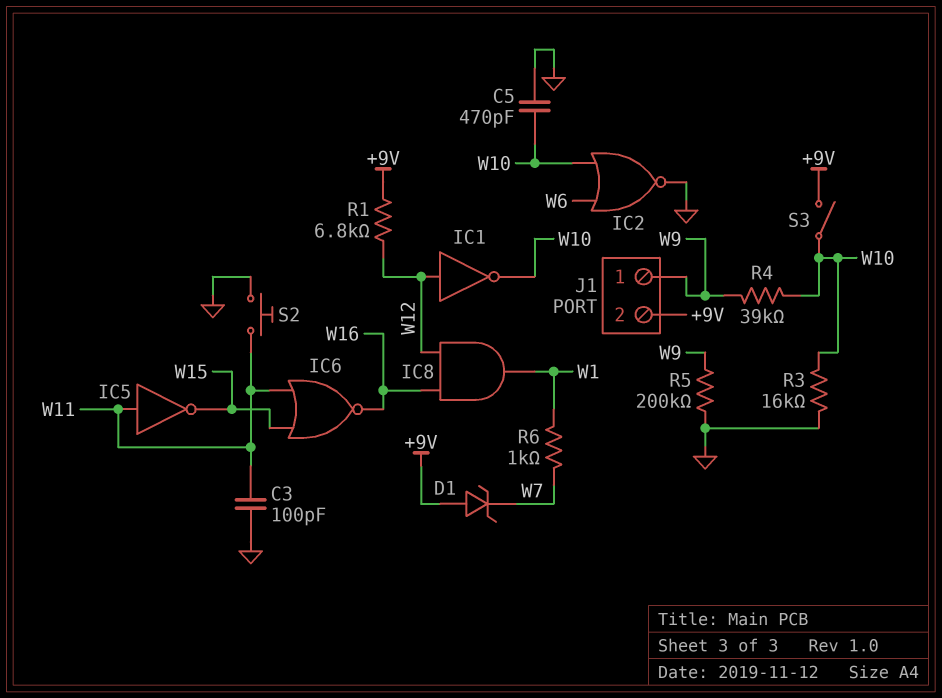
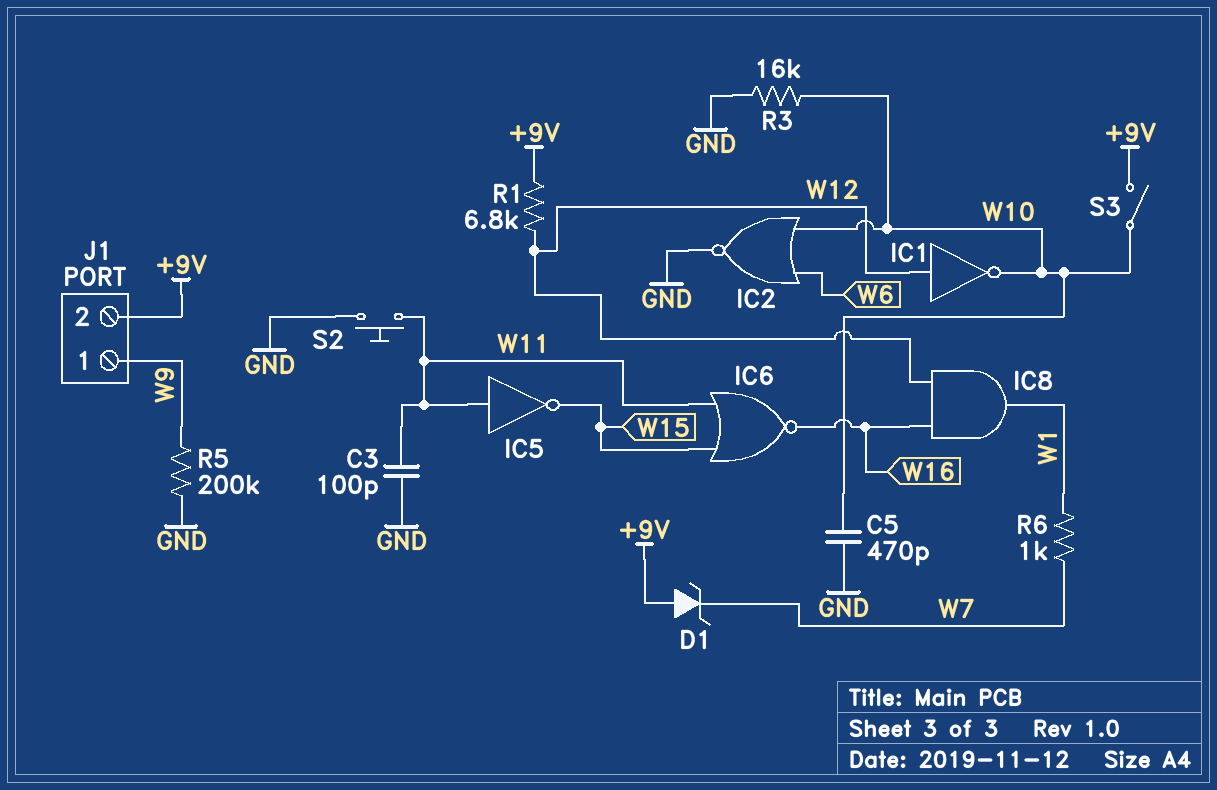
R4: 39k (W9, W10) -> none

